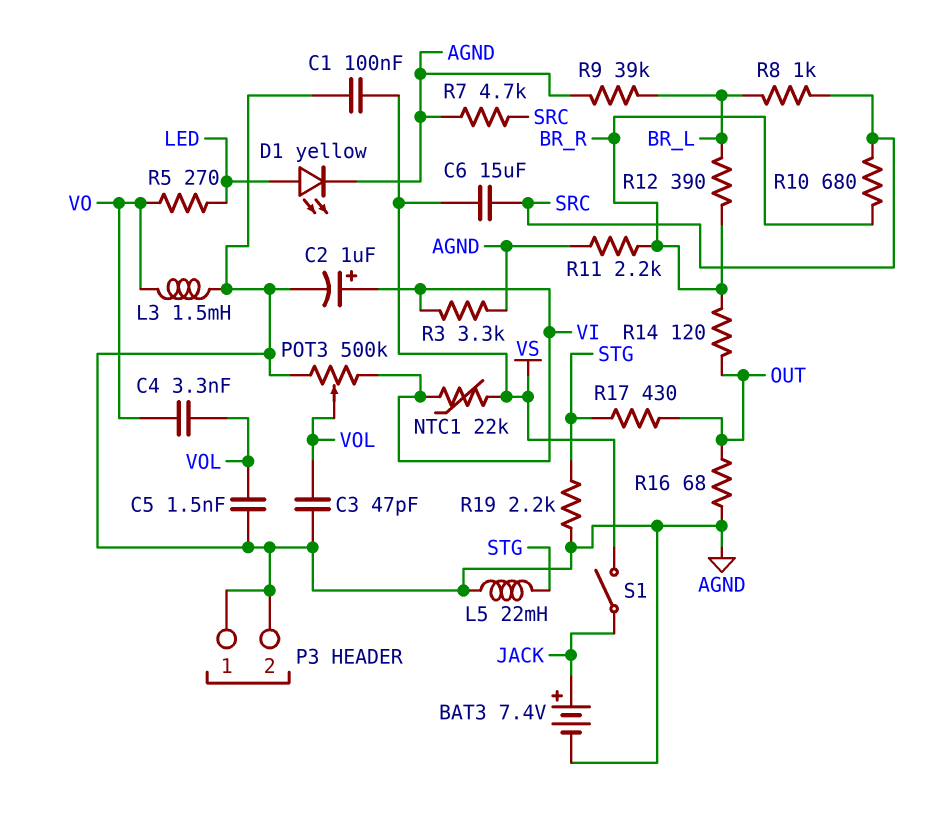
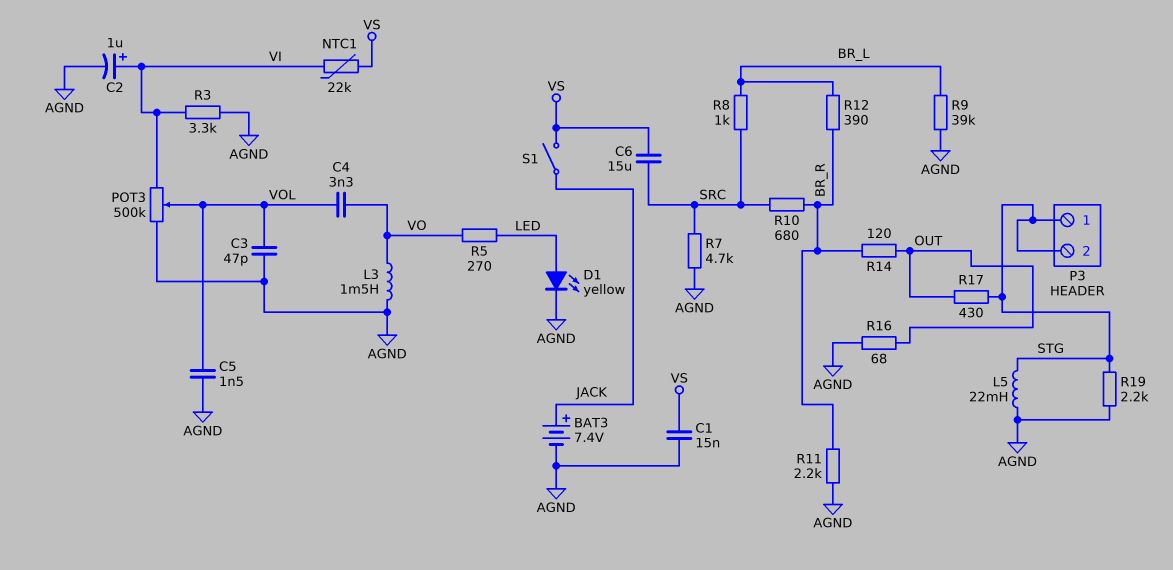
C1: 100nF (AGND, VS) -> 15nF (AGND, VS)
P3 pin 1: AGND -> STG
P3 pin 2: AGND -> STG

